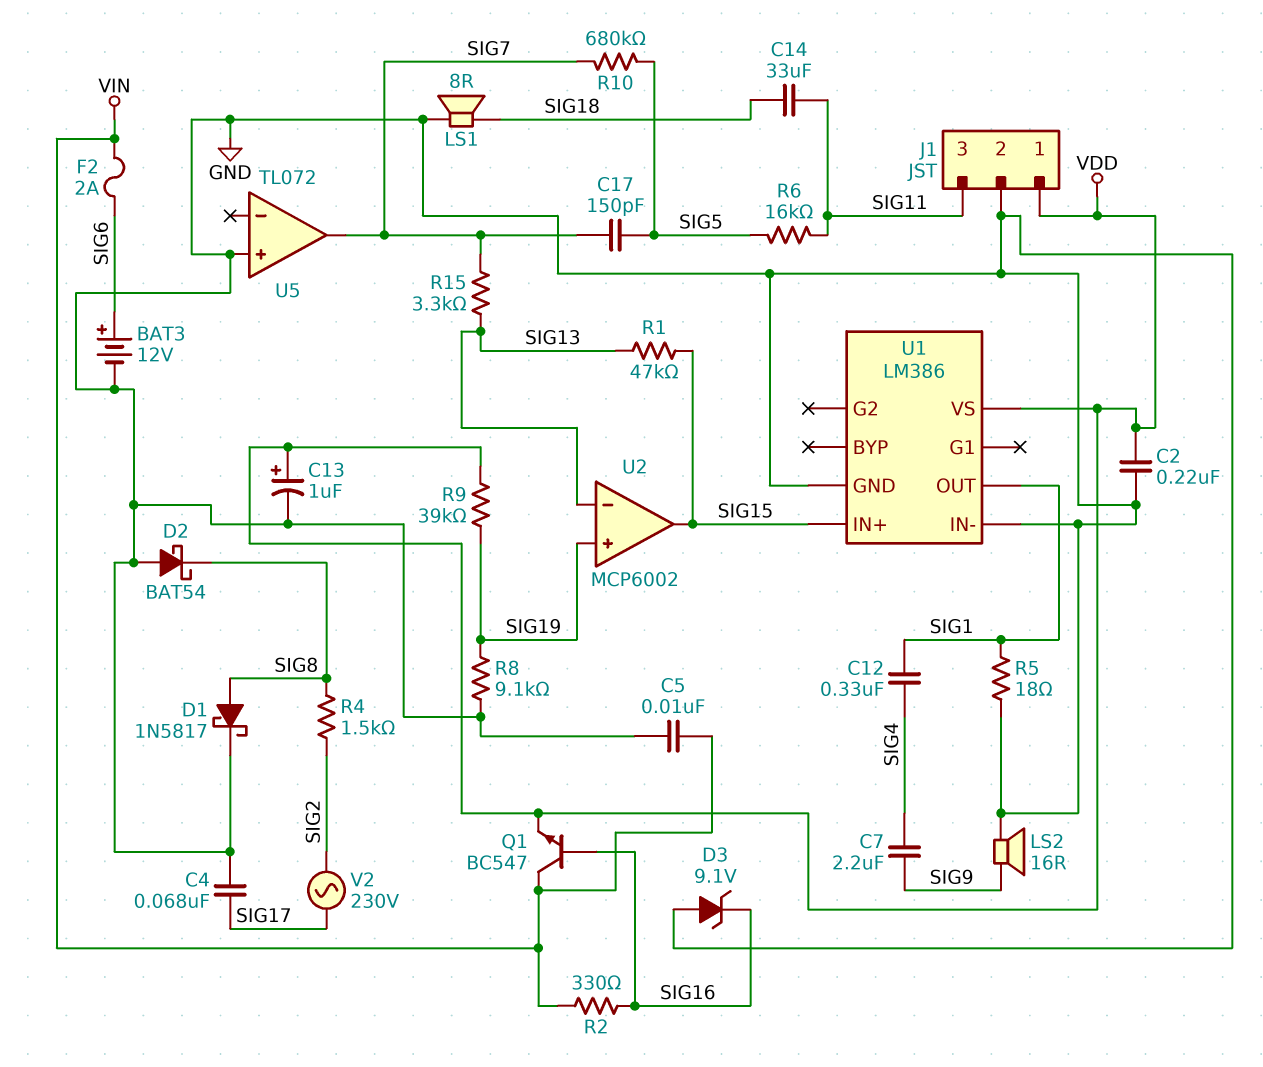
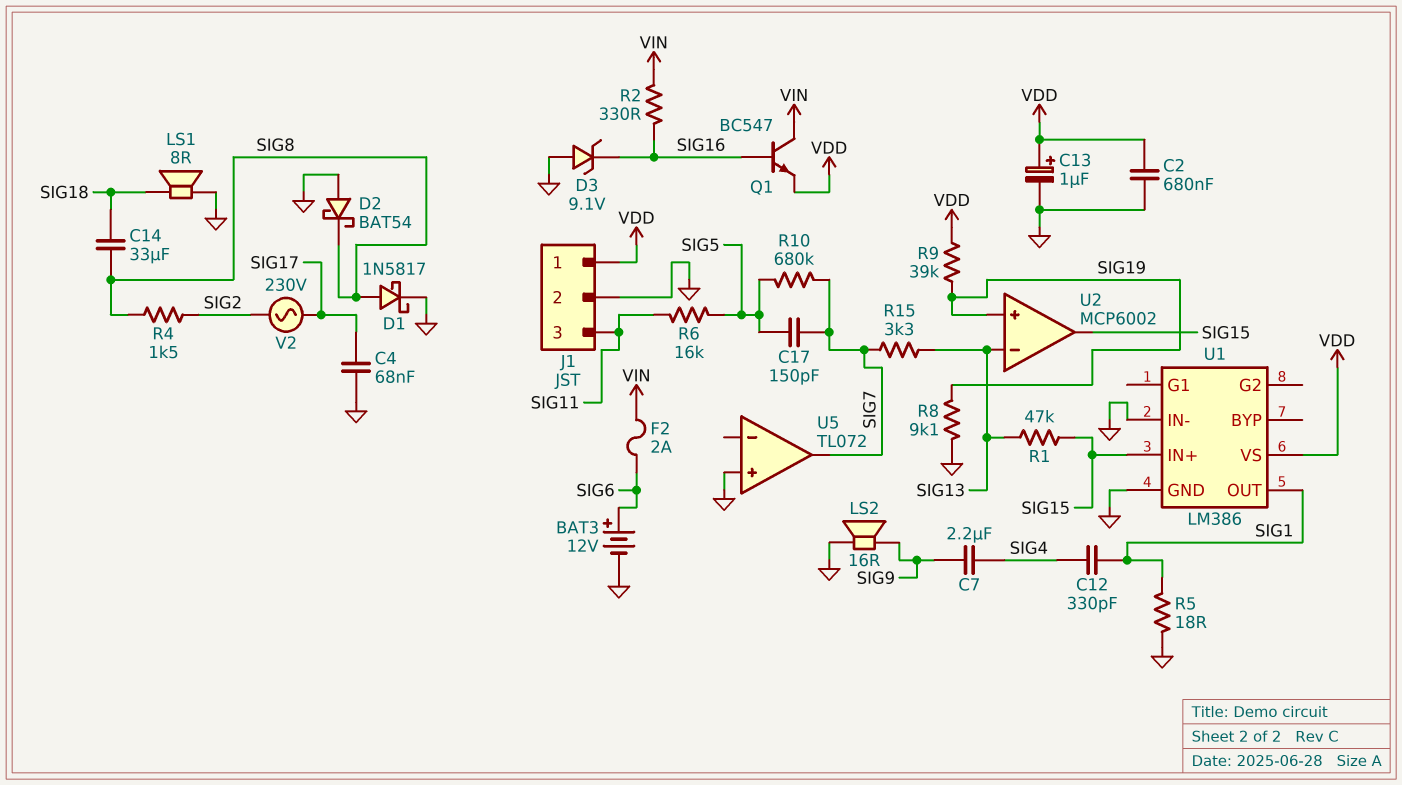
C2: 220nF (GND, VDD) -> 680nF (GND, VDD)
C5: 10nF (GND, VIN) -> none
C12: 330nF (SIG1, SIG4) -> 330pF (SIG1, SIG4)
C14: 33uF (SIG11, SIG18) -> 33uF (SIG8, SIG18)

